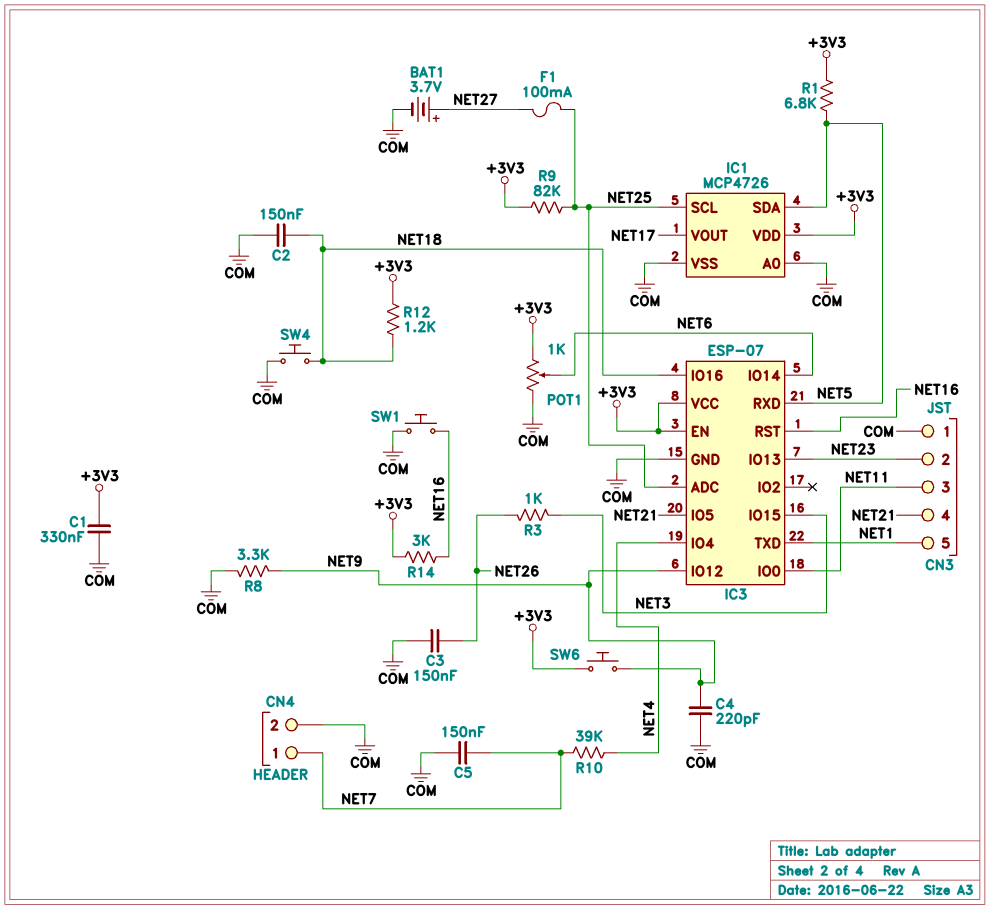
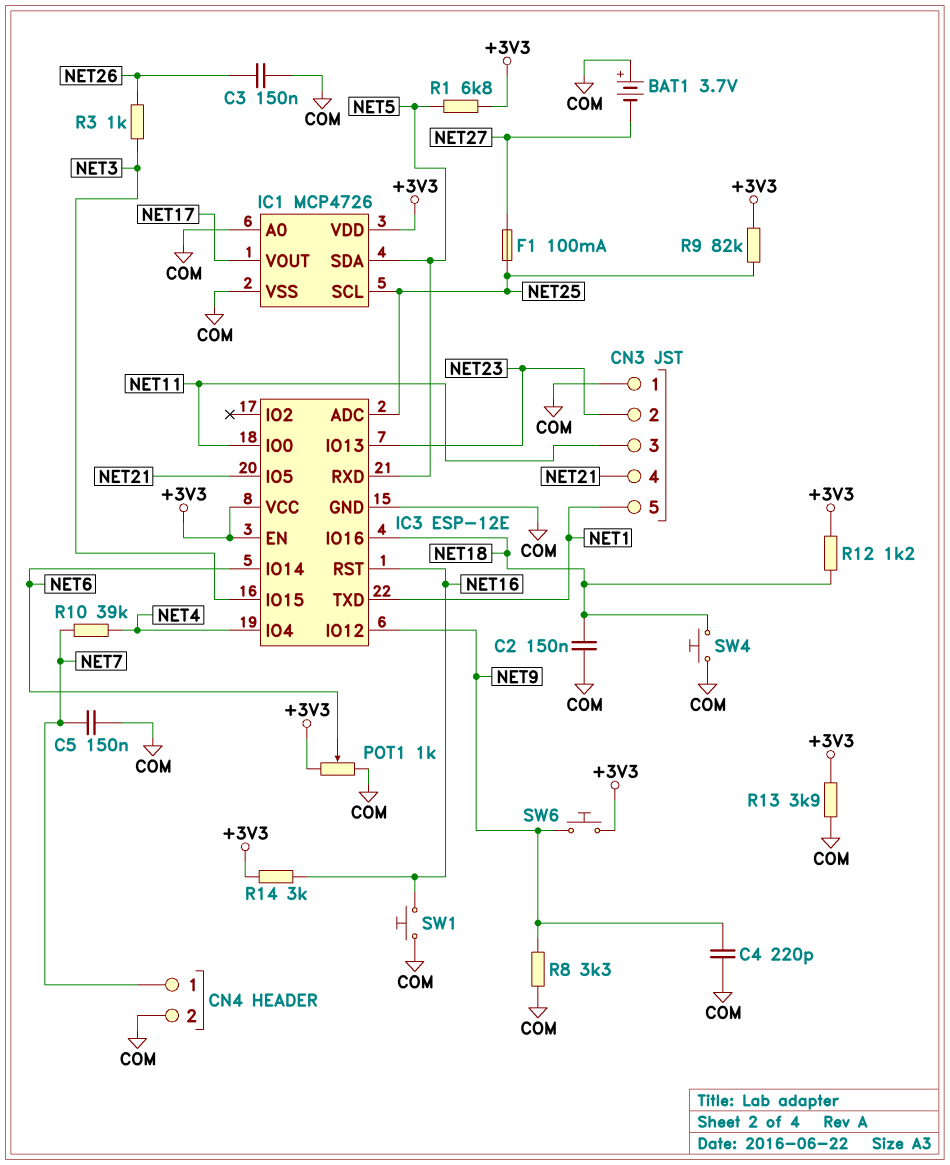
BAT1: 3.7V (plus NET27, minus COM) -> 3.7V (plus COM, minus NET27)
C1: 330nF (+3V3, COM) -> none
IC3: ESP-07 -> ESP-12E
R13: none -> 3.9k (+3V3, COM)

